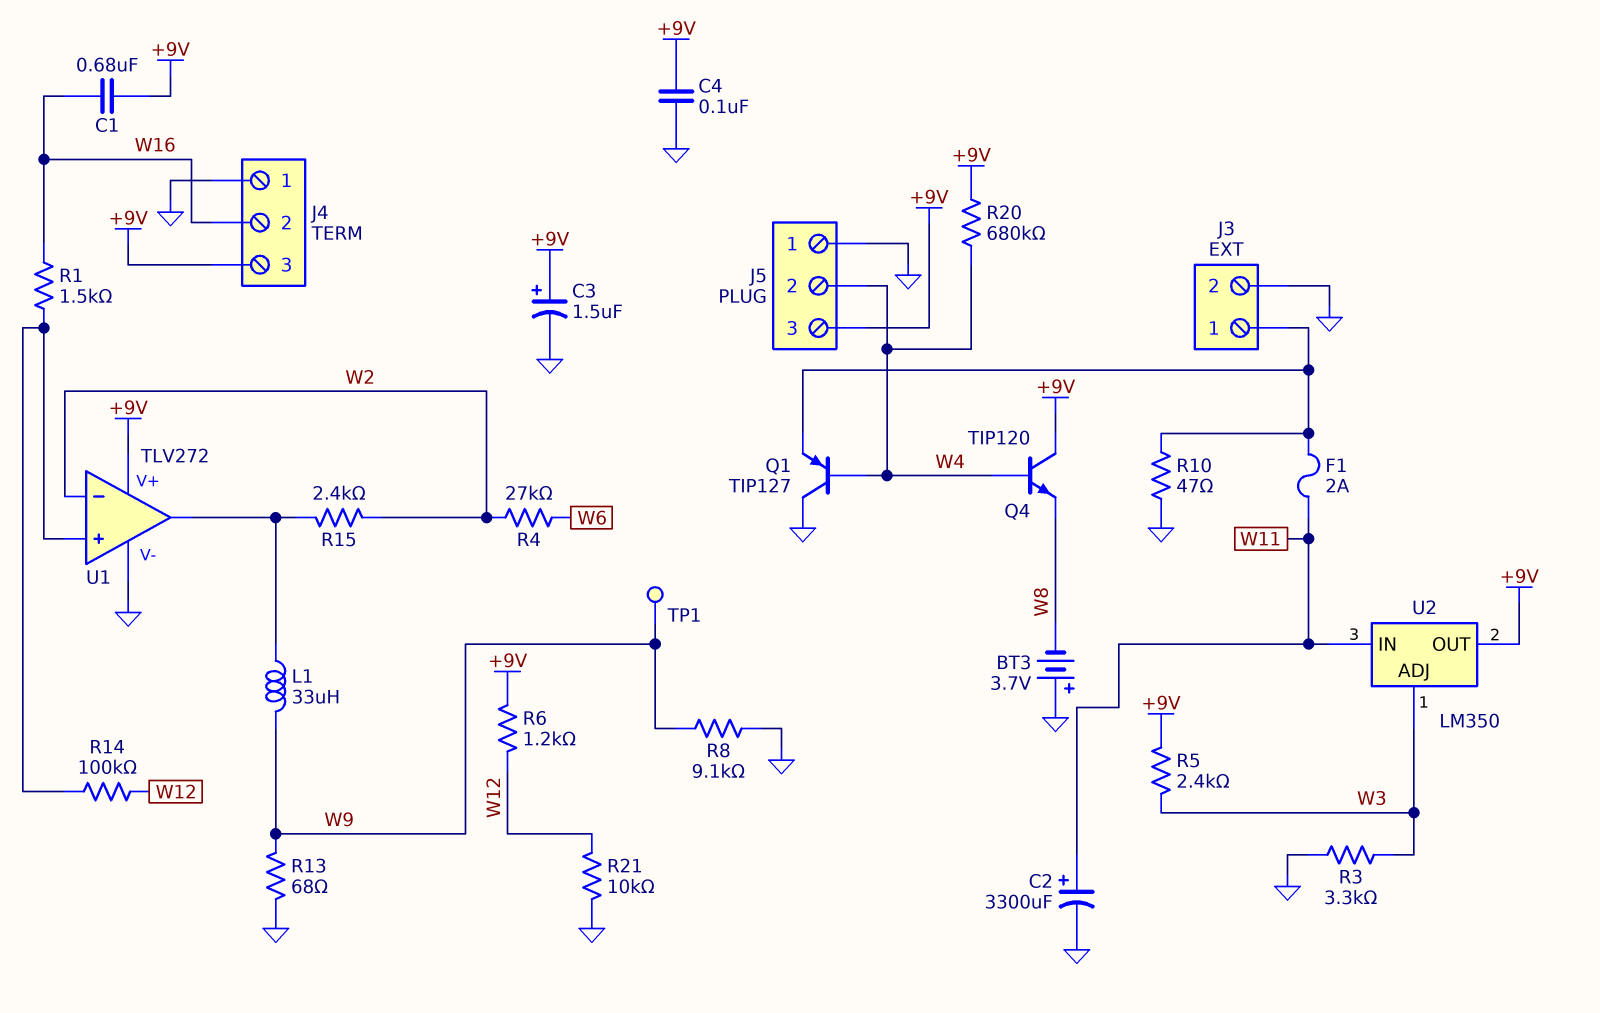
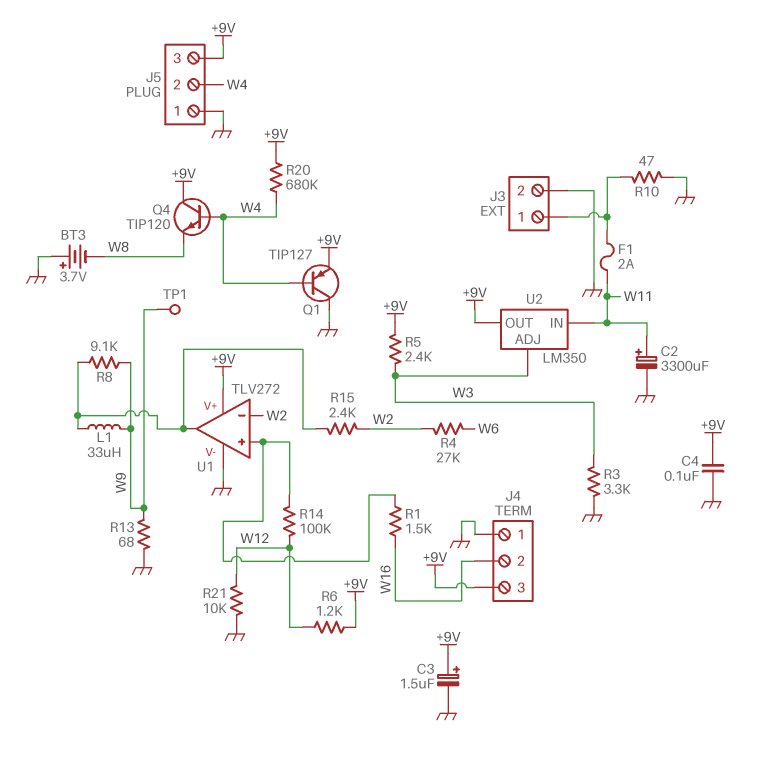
C1: 680nF (+9V, W16) -> none
Q1: PNP TIP127 (B W4, C GND, E J3/1) -> PNP TIP127 (B W4, C GND, E +9V)
R8: 9.1k (GND, W9) -> 9.1k (U1/out, W9)

